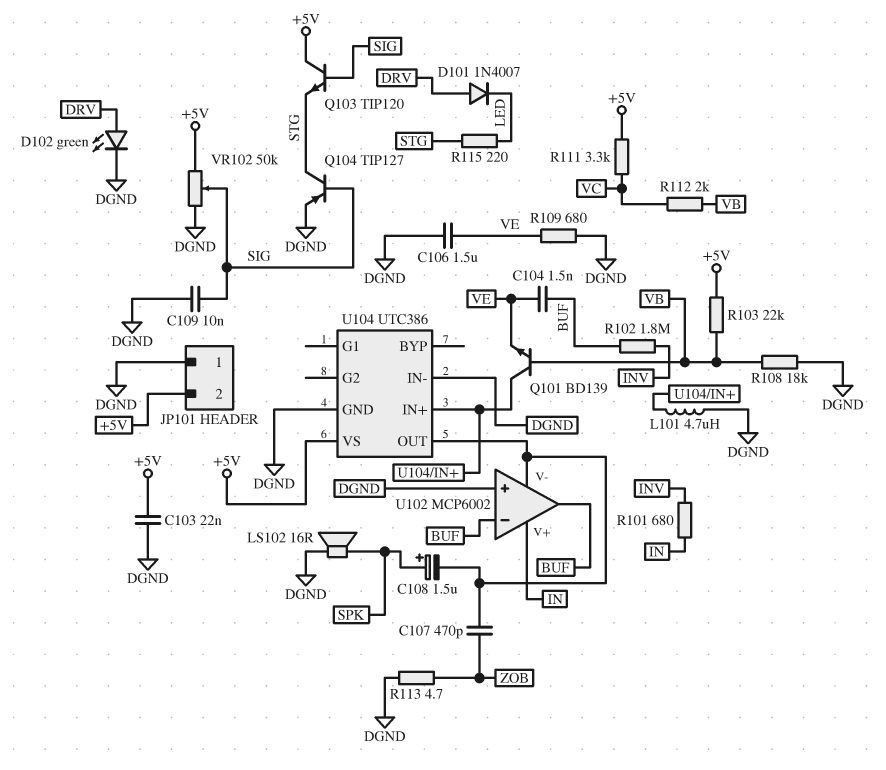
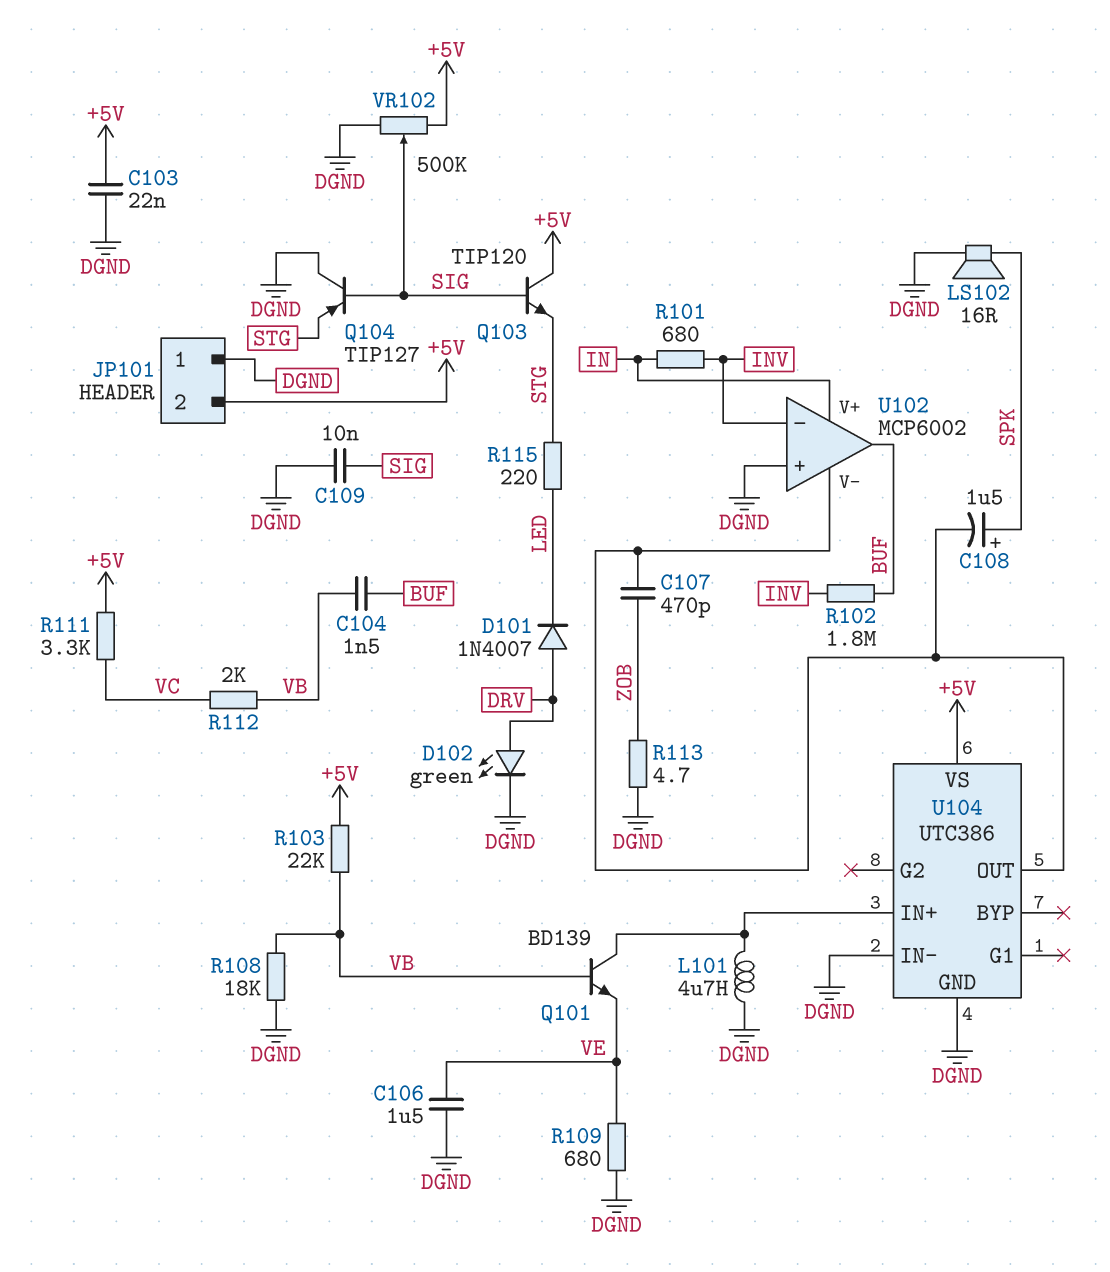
C104: 1.5nF (BUF, VE) -> 1.5nF (BUF, VB)
Q104: PNP TIP127 (B SIG, C STG, E DGND) -> PNP TIP127 (B SIG, C DGND, E STG)
U102 pin in-: BUF -> INV
VR102: 50k (+5V, DGND, wiper SIG) -> 500k (+5V, DGND, wiper SIG)

